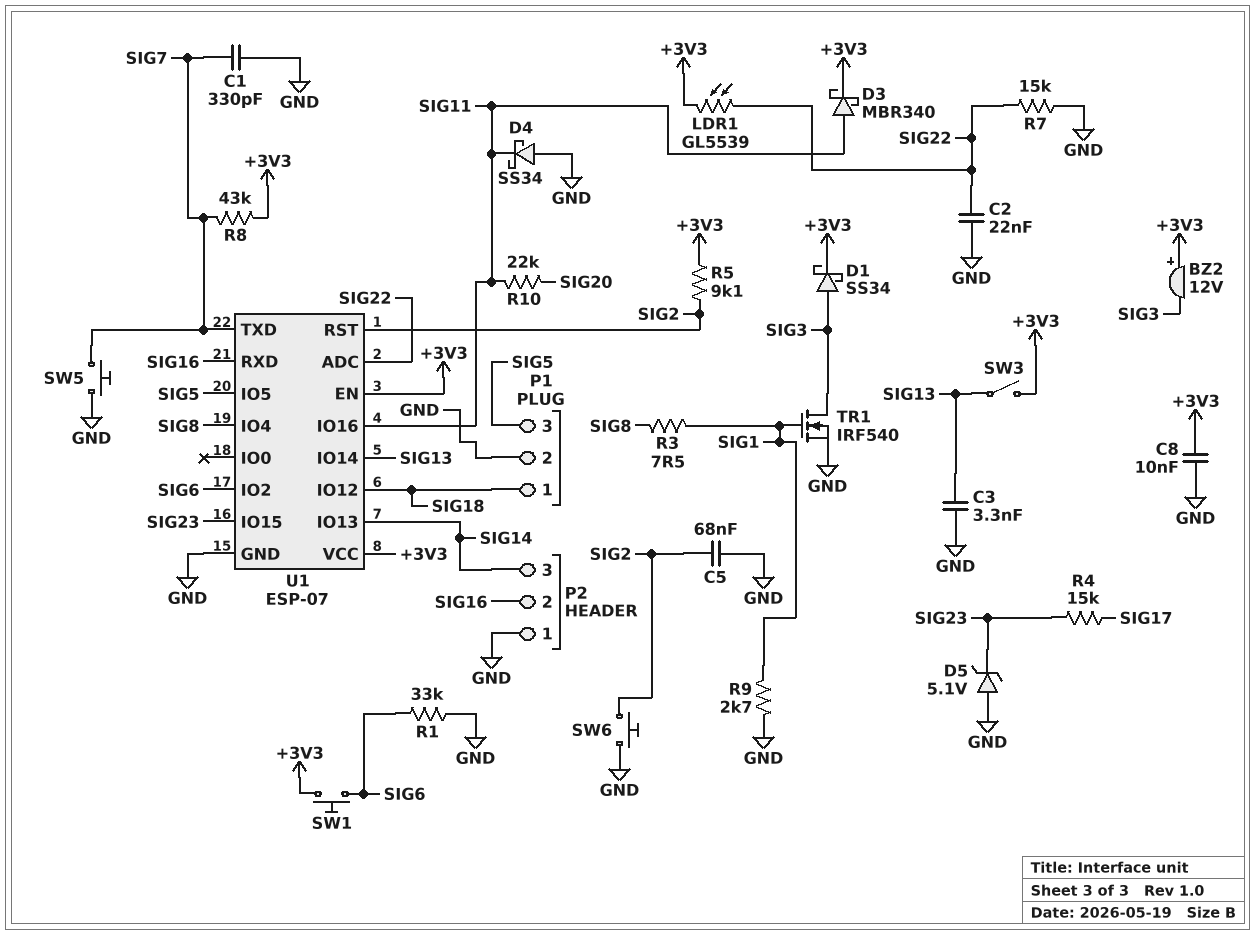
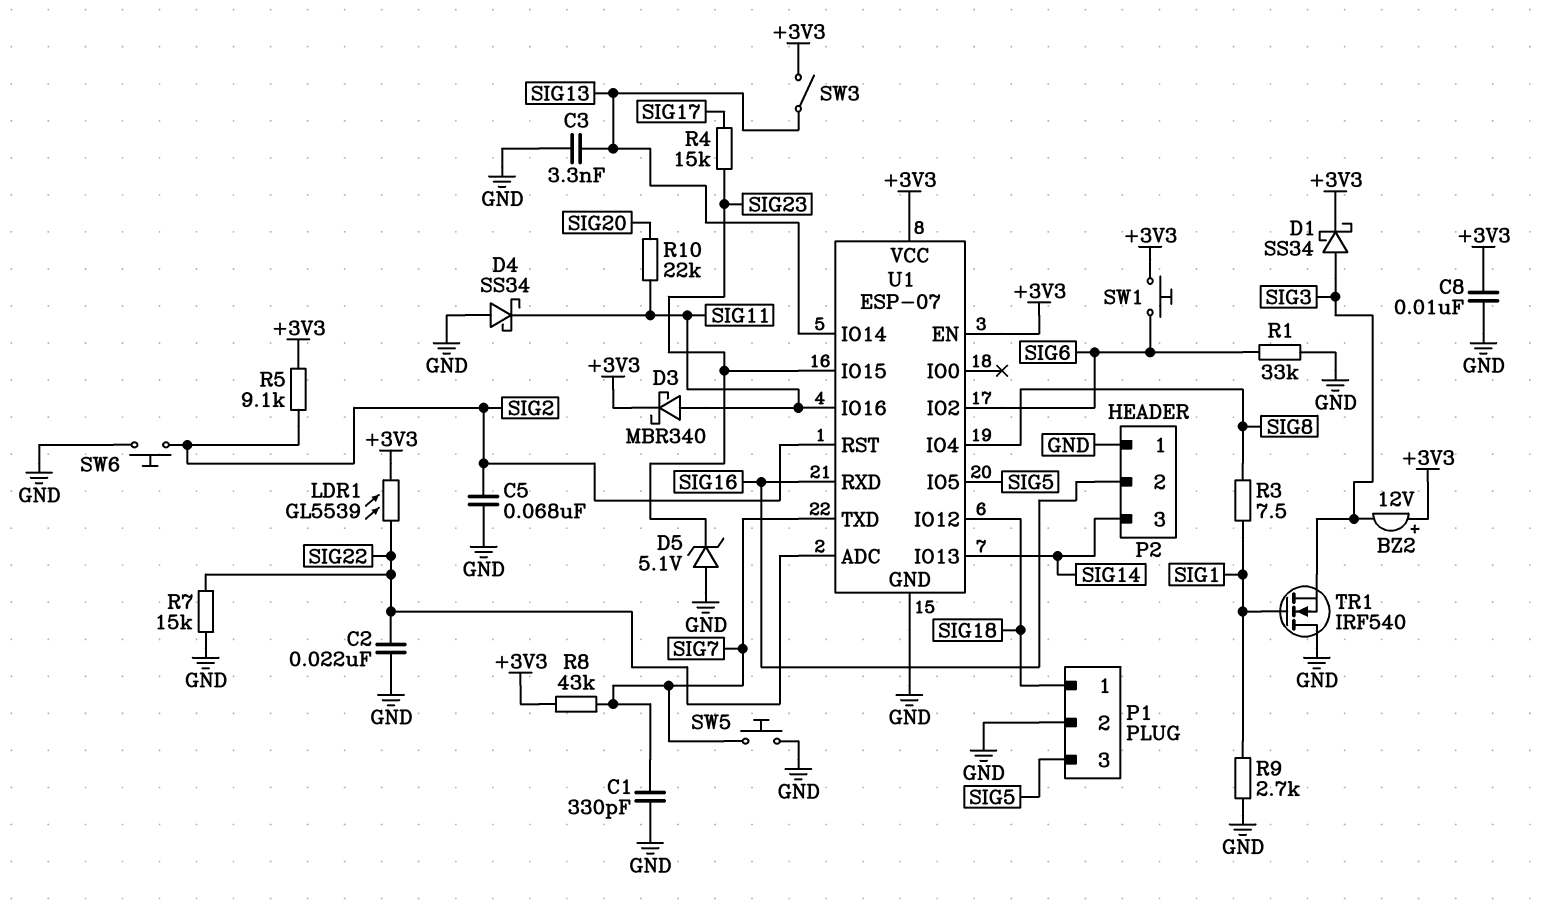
TR1: NMOS IRF540 (G SIG1, D SIG3, S GND) -> NMOS IRF540 (G SIG1, D GND, S SIG3)

